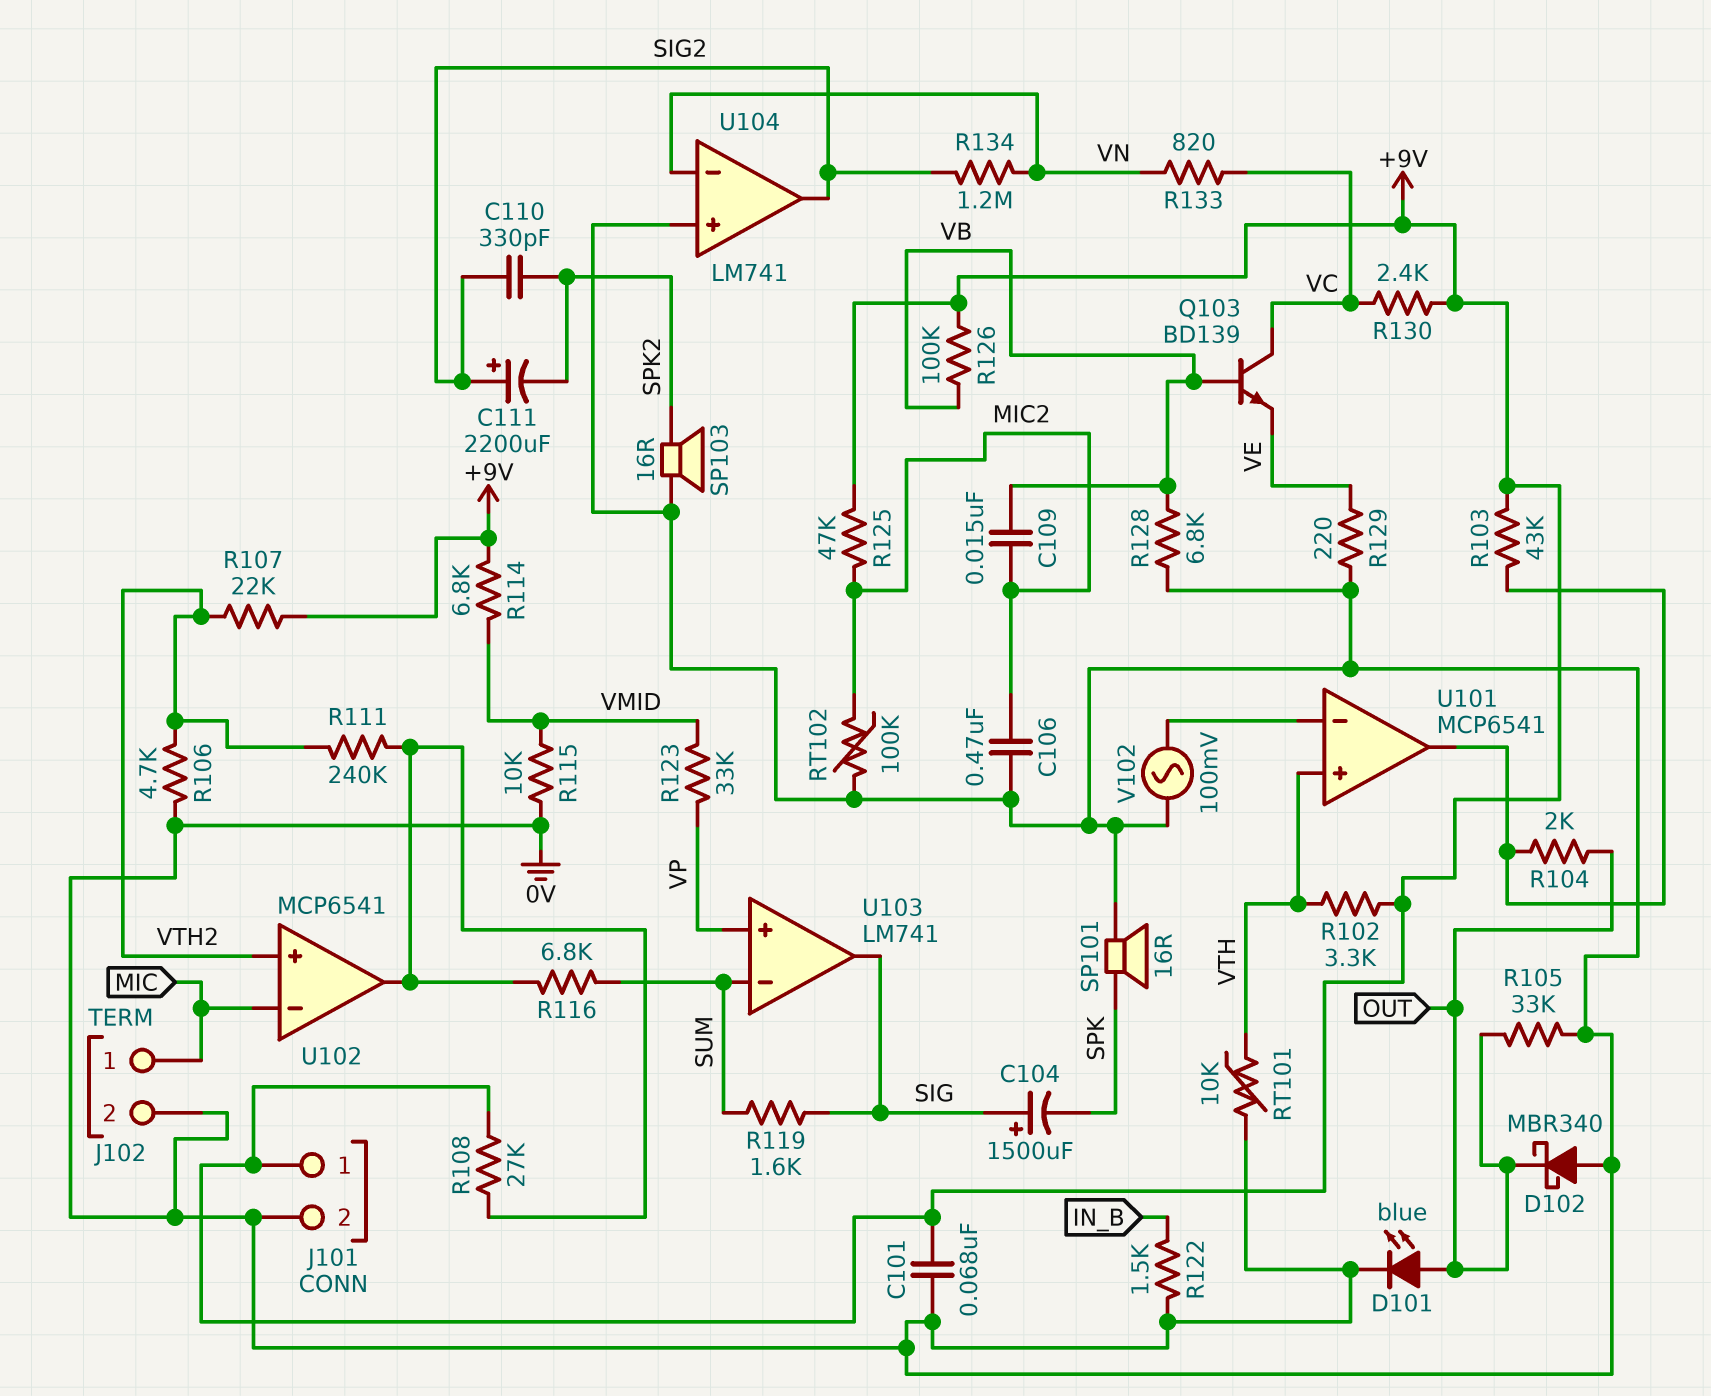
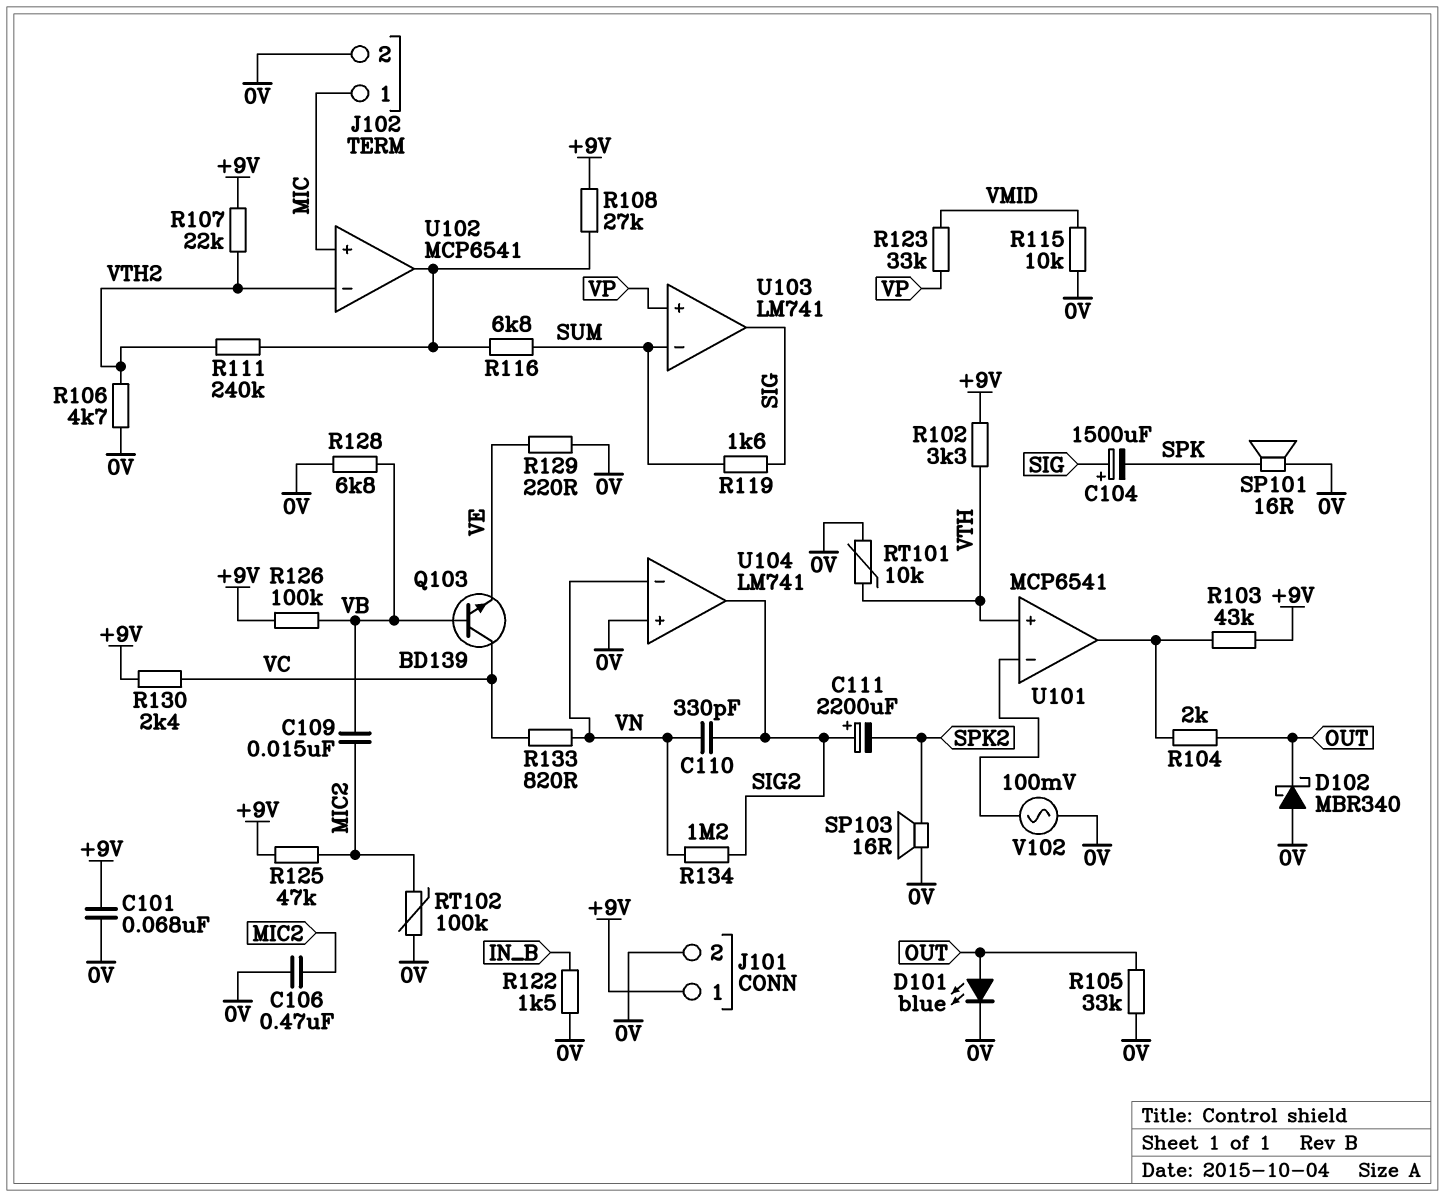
C110: 330pF (SIG2, SPK2) -> 330pF (SIG2, VN)
R114: 6.8k (+9V, VMID) -> none
U102 pin in+: VTH2 -> MIC
U102 pin in-: MIC -> VTH2

